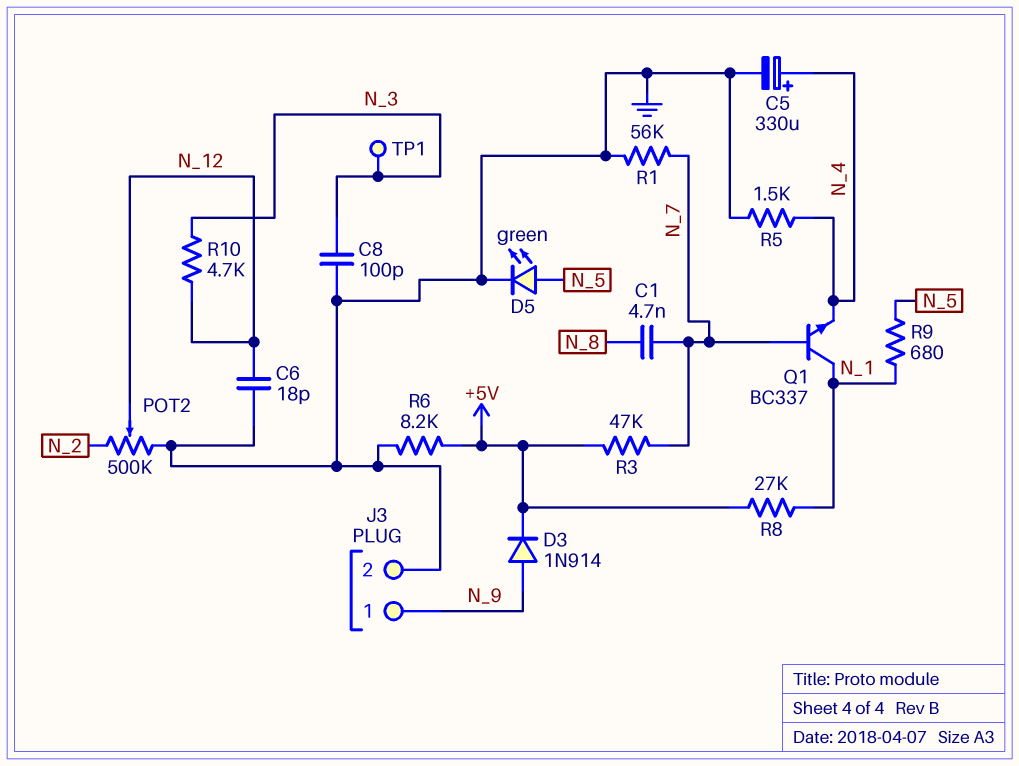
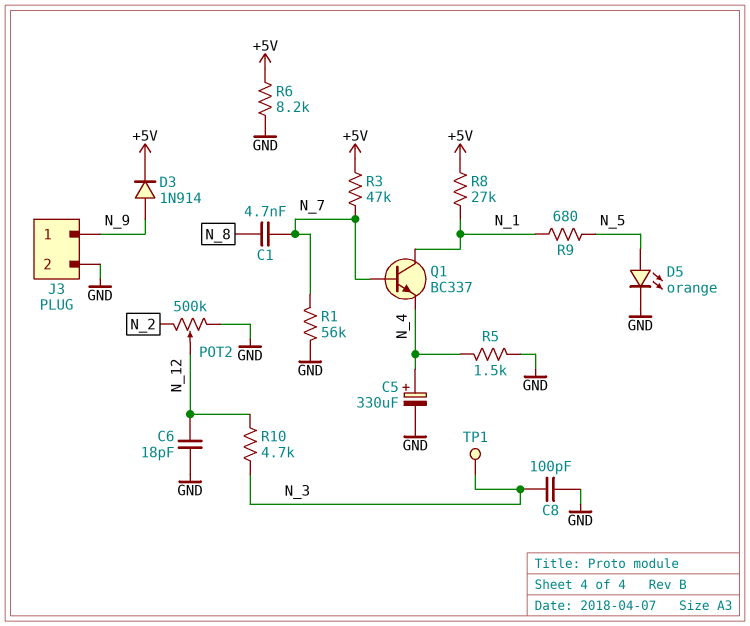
D5: LED green (A N_5, K GND) -> LED orange (A N_5, K GND)

